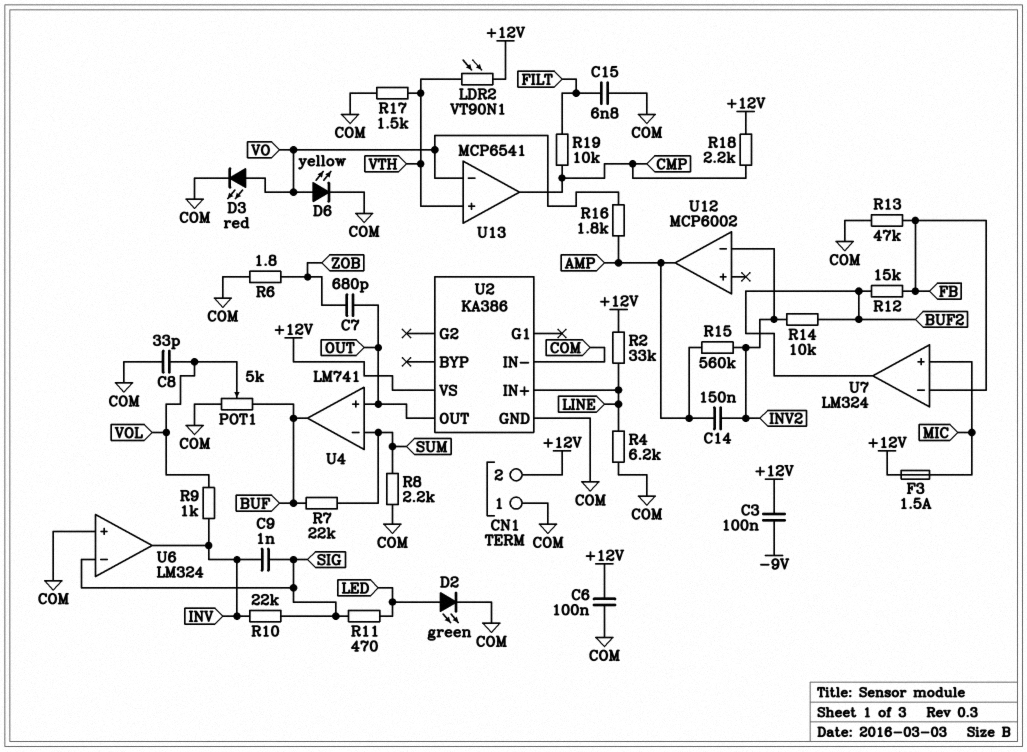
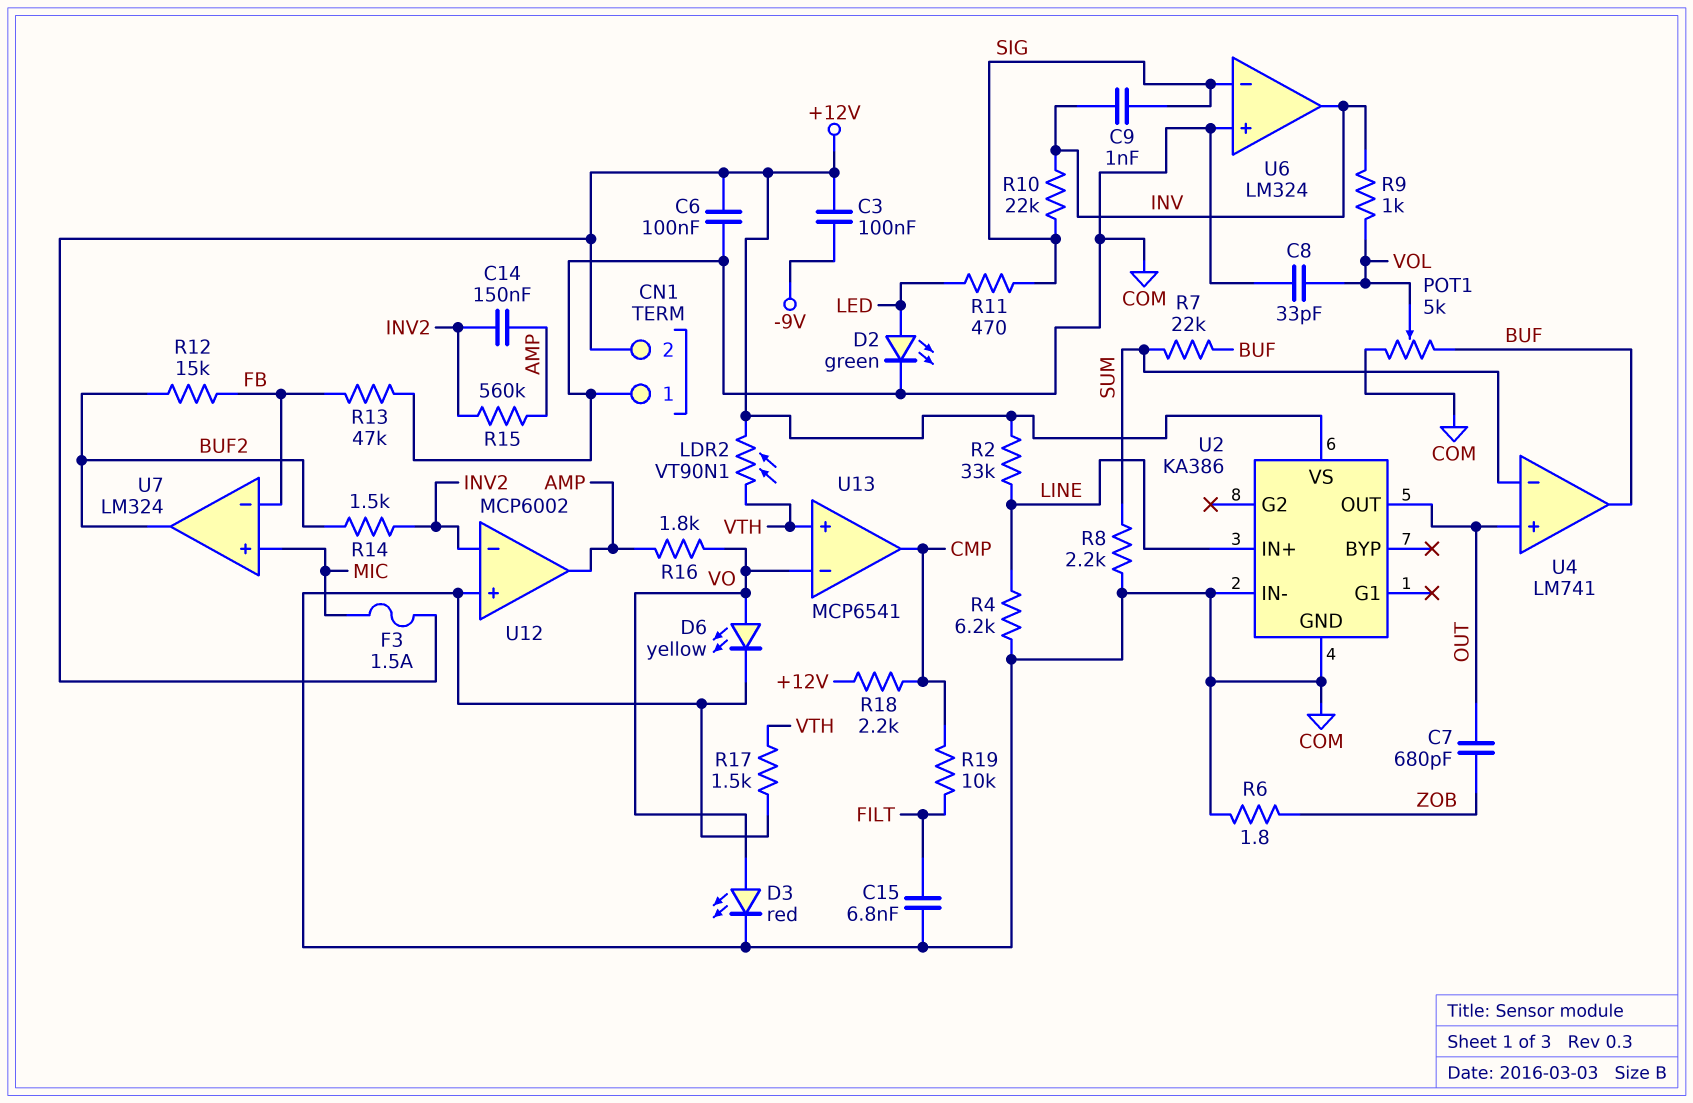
R14: 10k (BUF2, INV2) -> 1.5k (BUF2, INV2)
U12 pin in+: none -> COM

